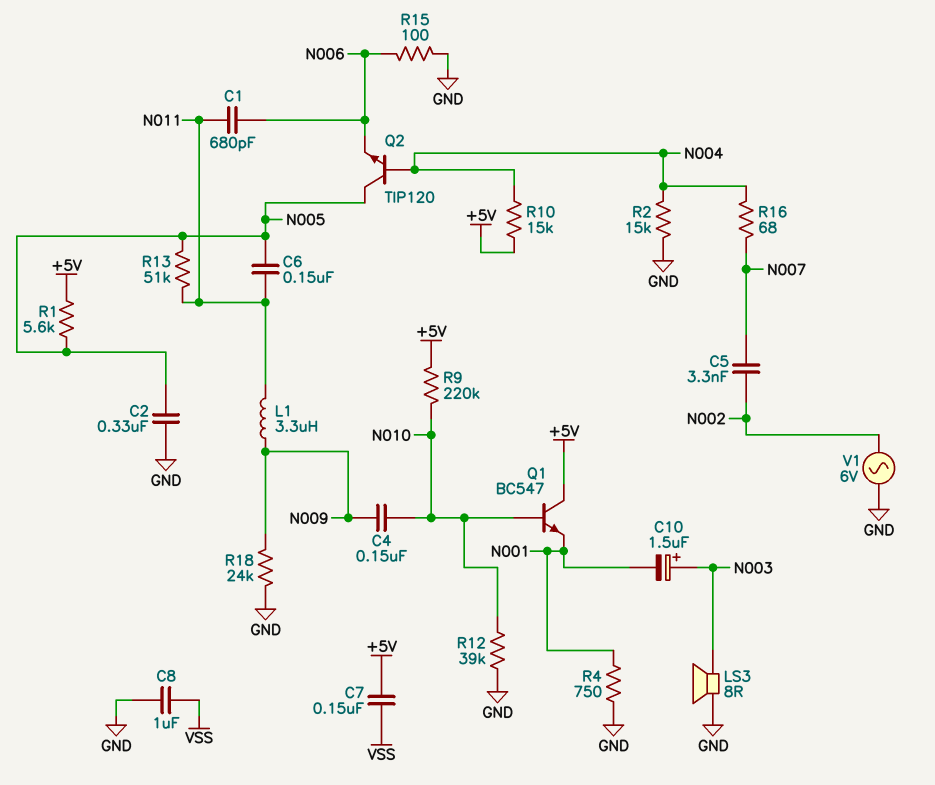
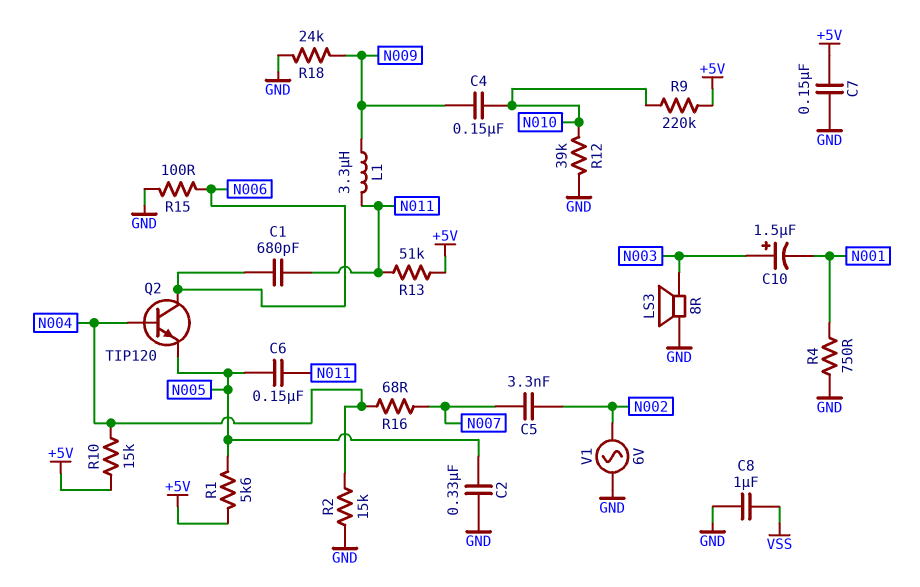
C7: 150nF (+5V, VSS) -> 150nF (+5V, GND)
Q1: NPN BC547 (B N010, C +5V, E N001) -> none
Q2: NPN TIP120 (B N004, C N005, E N006) -> NPN TIP120 (B N004, C N006, E N005)
R13: 51k (N005, N011) -> 51k (+5V, N011)

